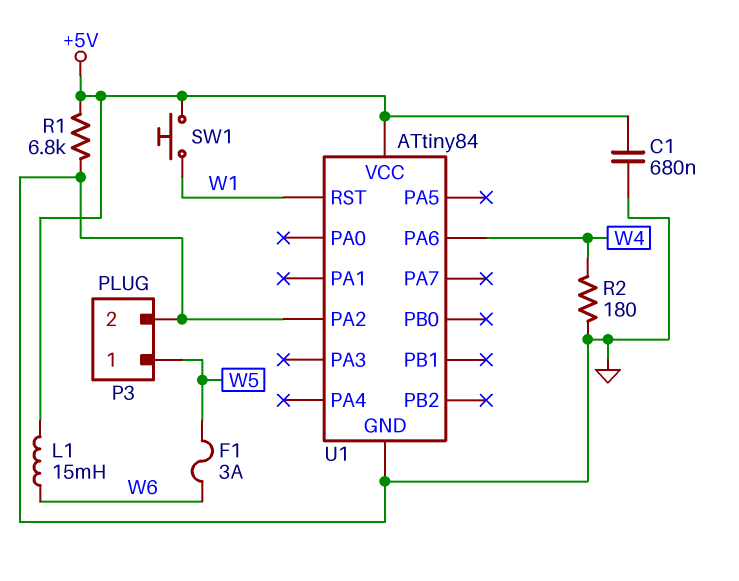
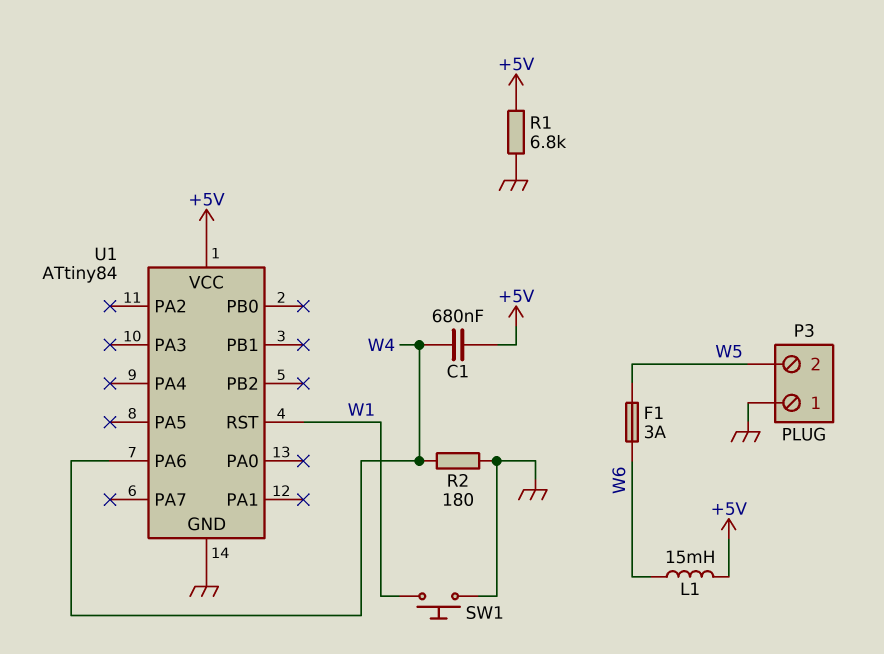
C1: 680nF (+5V, GND) -> 680nF (+5V, W4)
P3 pin 1: W5 -> GND
P3 pin 2: GND -> W5
SW1: button (+5V, W1) -> button (GND, W1)
U1 pin PA2: GND -> none

